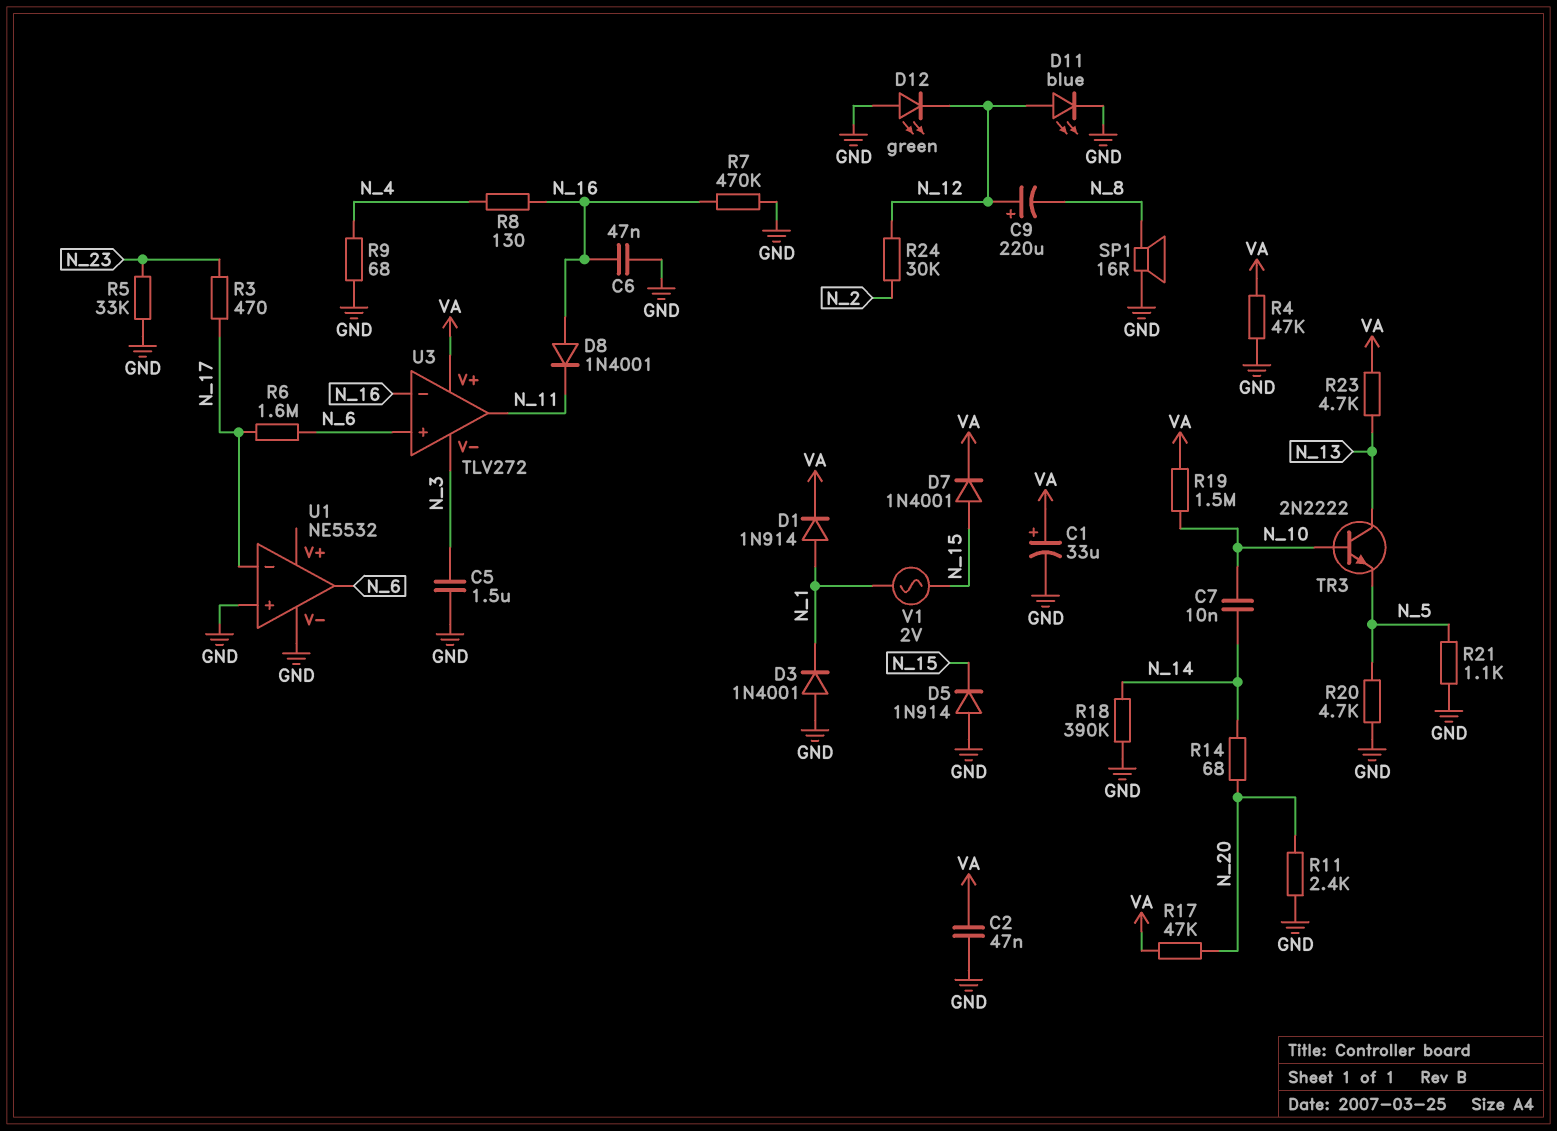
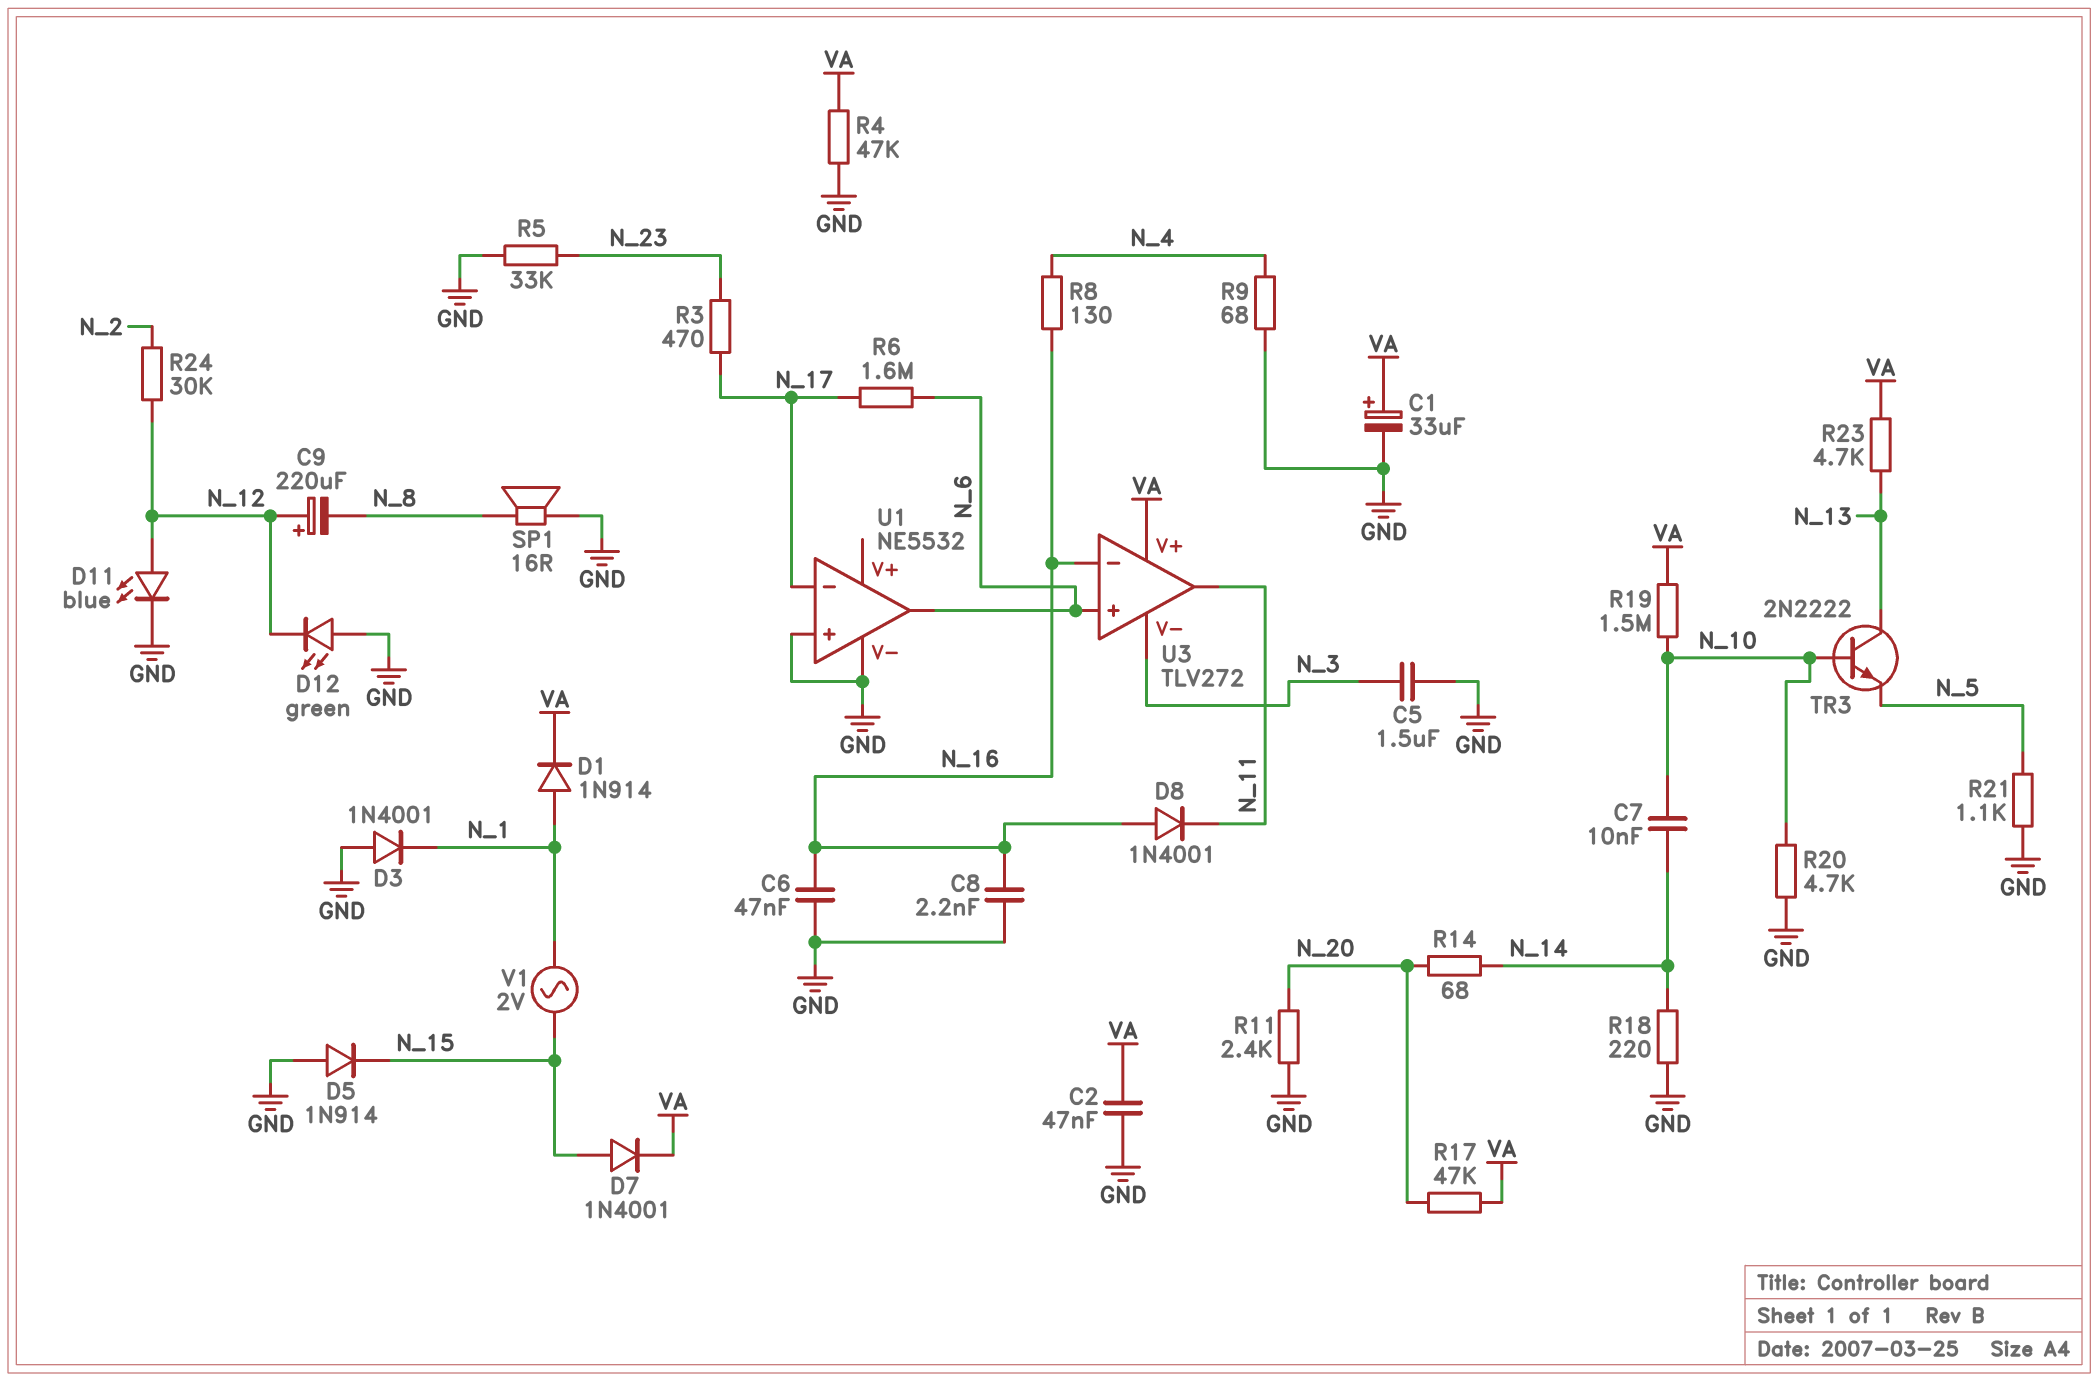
C8: none -> 2.2nF (GND, N_16)
R7: 470k (GND, N_16) -> none
R18: 390k (GND, N_14) -> 220 (GND, N_14)
R20: 4.7k (GND, N_5) -> 4.7k (GND, N_10)

